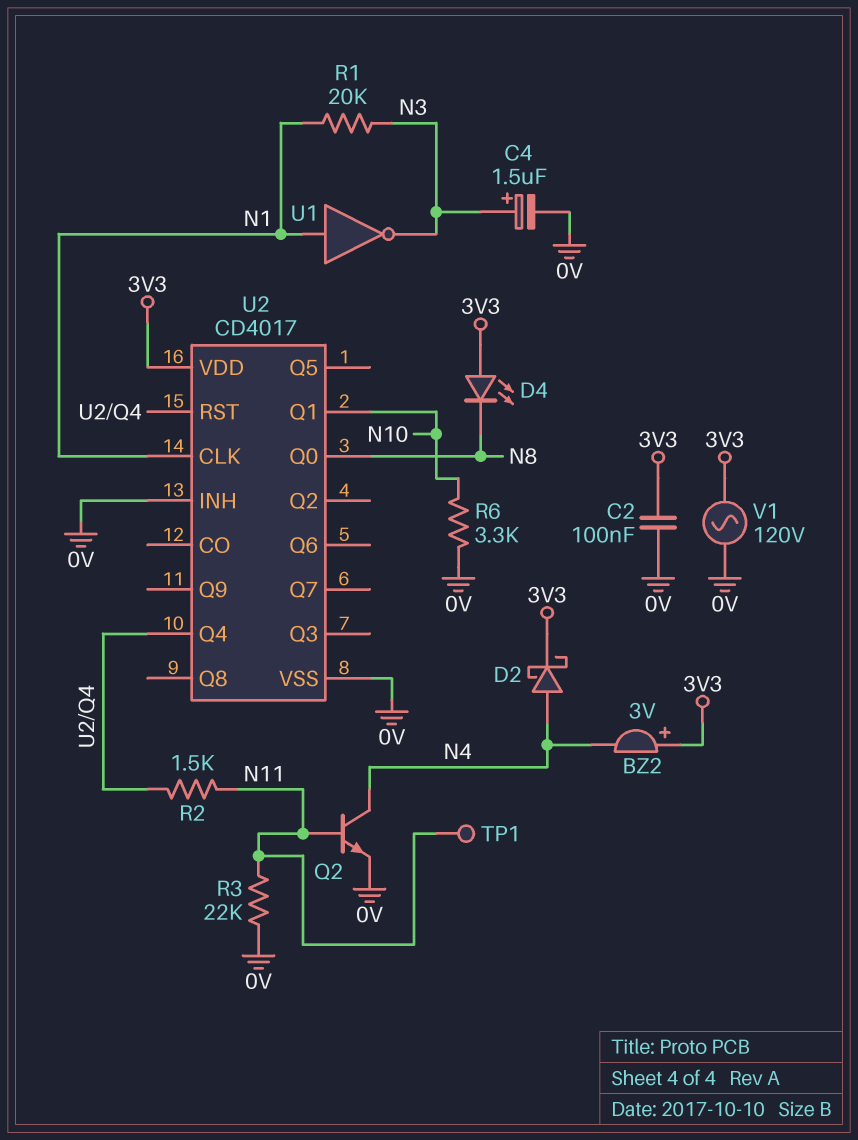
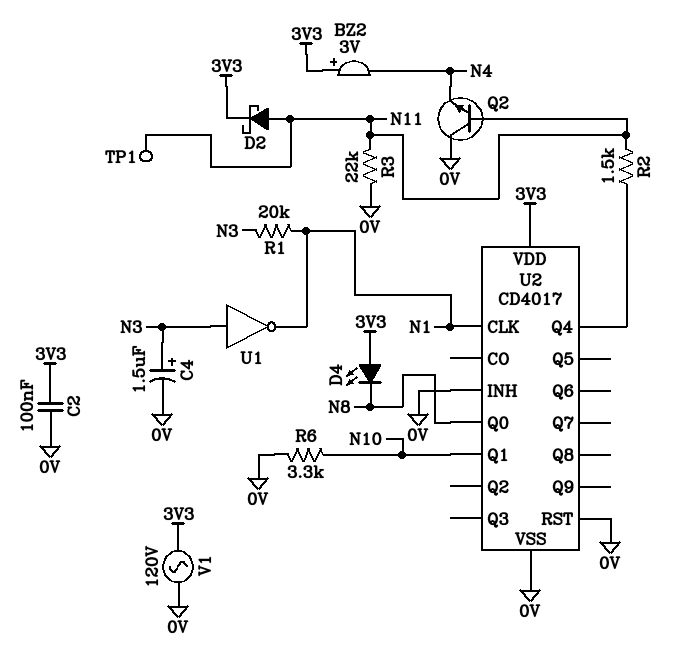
D2: schottky (A N4, K 3V3) -> schottky (A N11, K 3V3)
Q2: NPN (B N11, C N4, E 0V) -> NPN (B N11, C 0V, E N4)
U1: NOT (in N1, out N3) -> NOT (in N3, out N1)
U2 pin RST: U2/Q4 -> 0V

